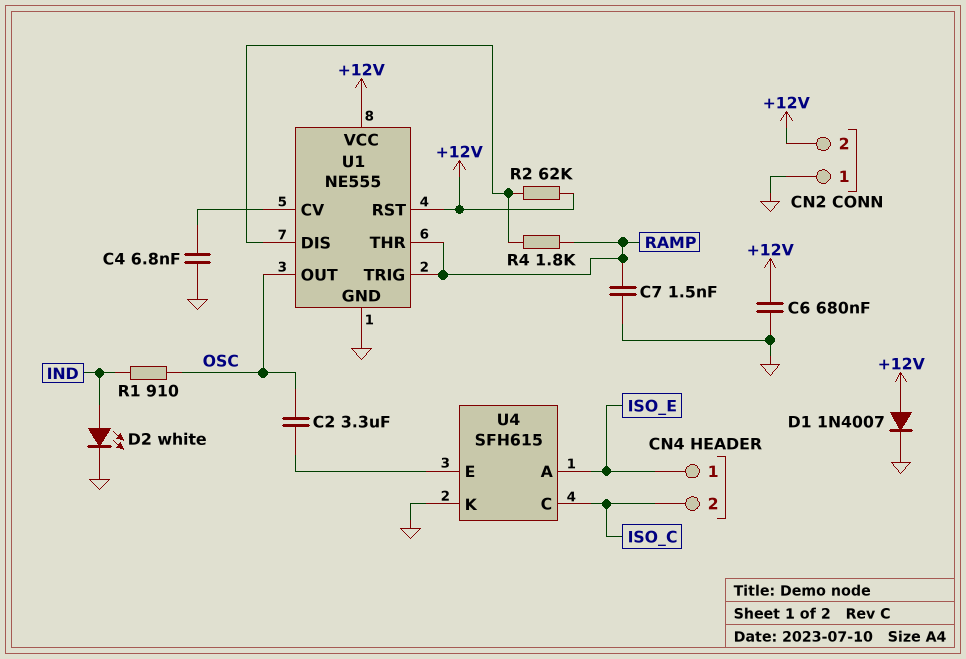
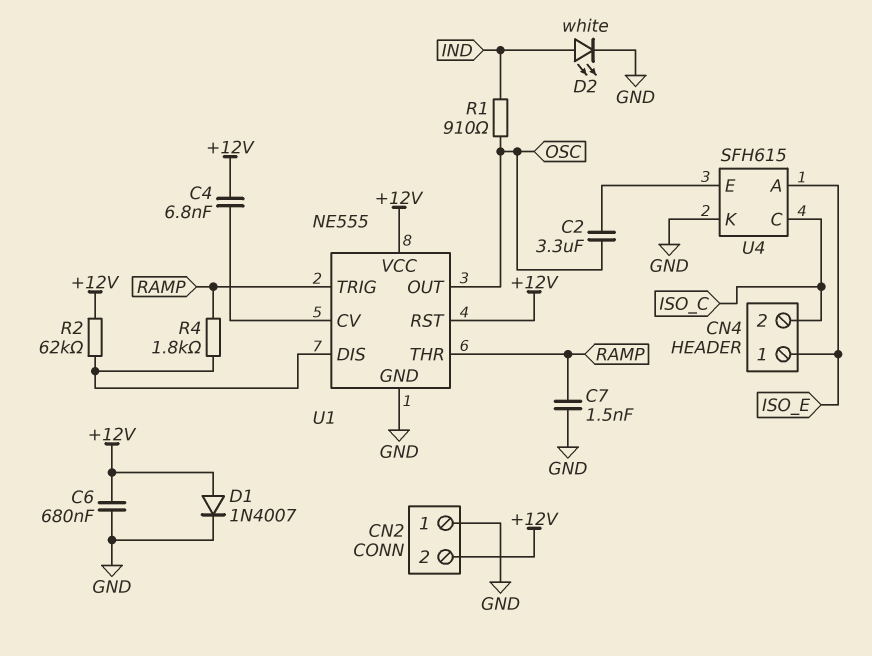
C4: 6.8nF (GND, U1/CV) -> 6.8nF (+12V, U1/CV)

